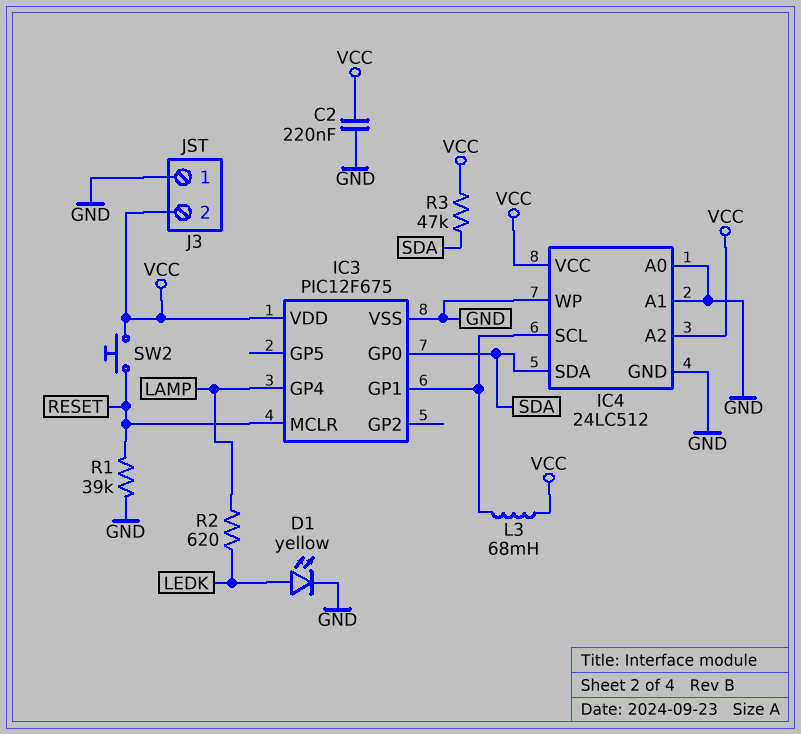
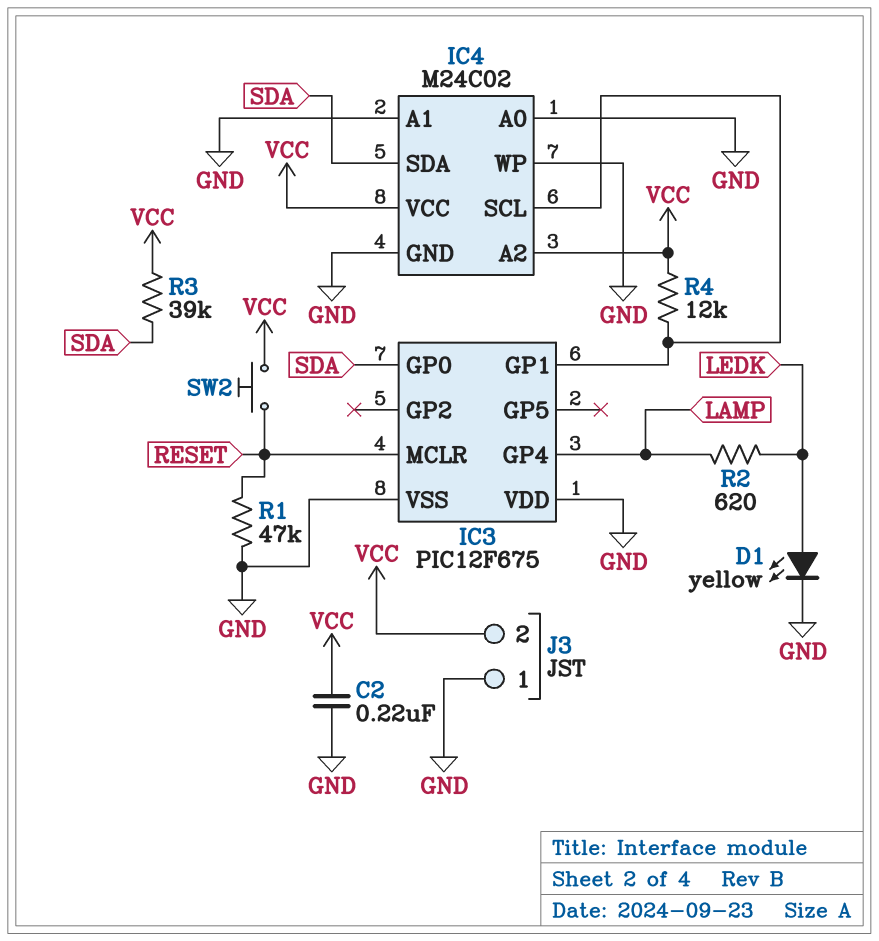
IC3 pin VDD: VCC -> GND
IC4: 24LC512 -> M24C02
L3: 68mH (IC3/GP1, VCC) -> none
R1: 39k (GND, RESET) -> 47k (GND, RESET)
R3: 47k (SDA, VCC) -> 39k (SDA, VCC)
R4: none -> 12k (IC3/GP1, VCC)

